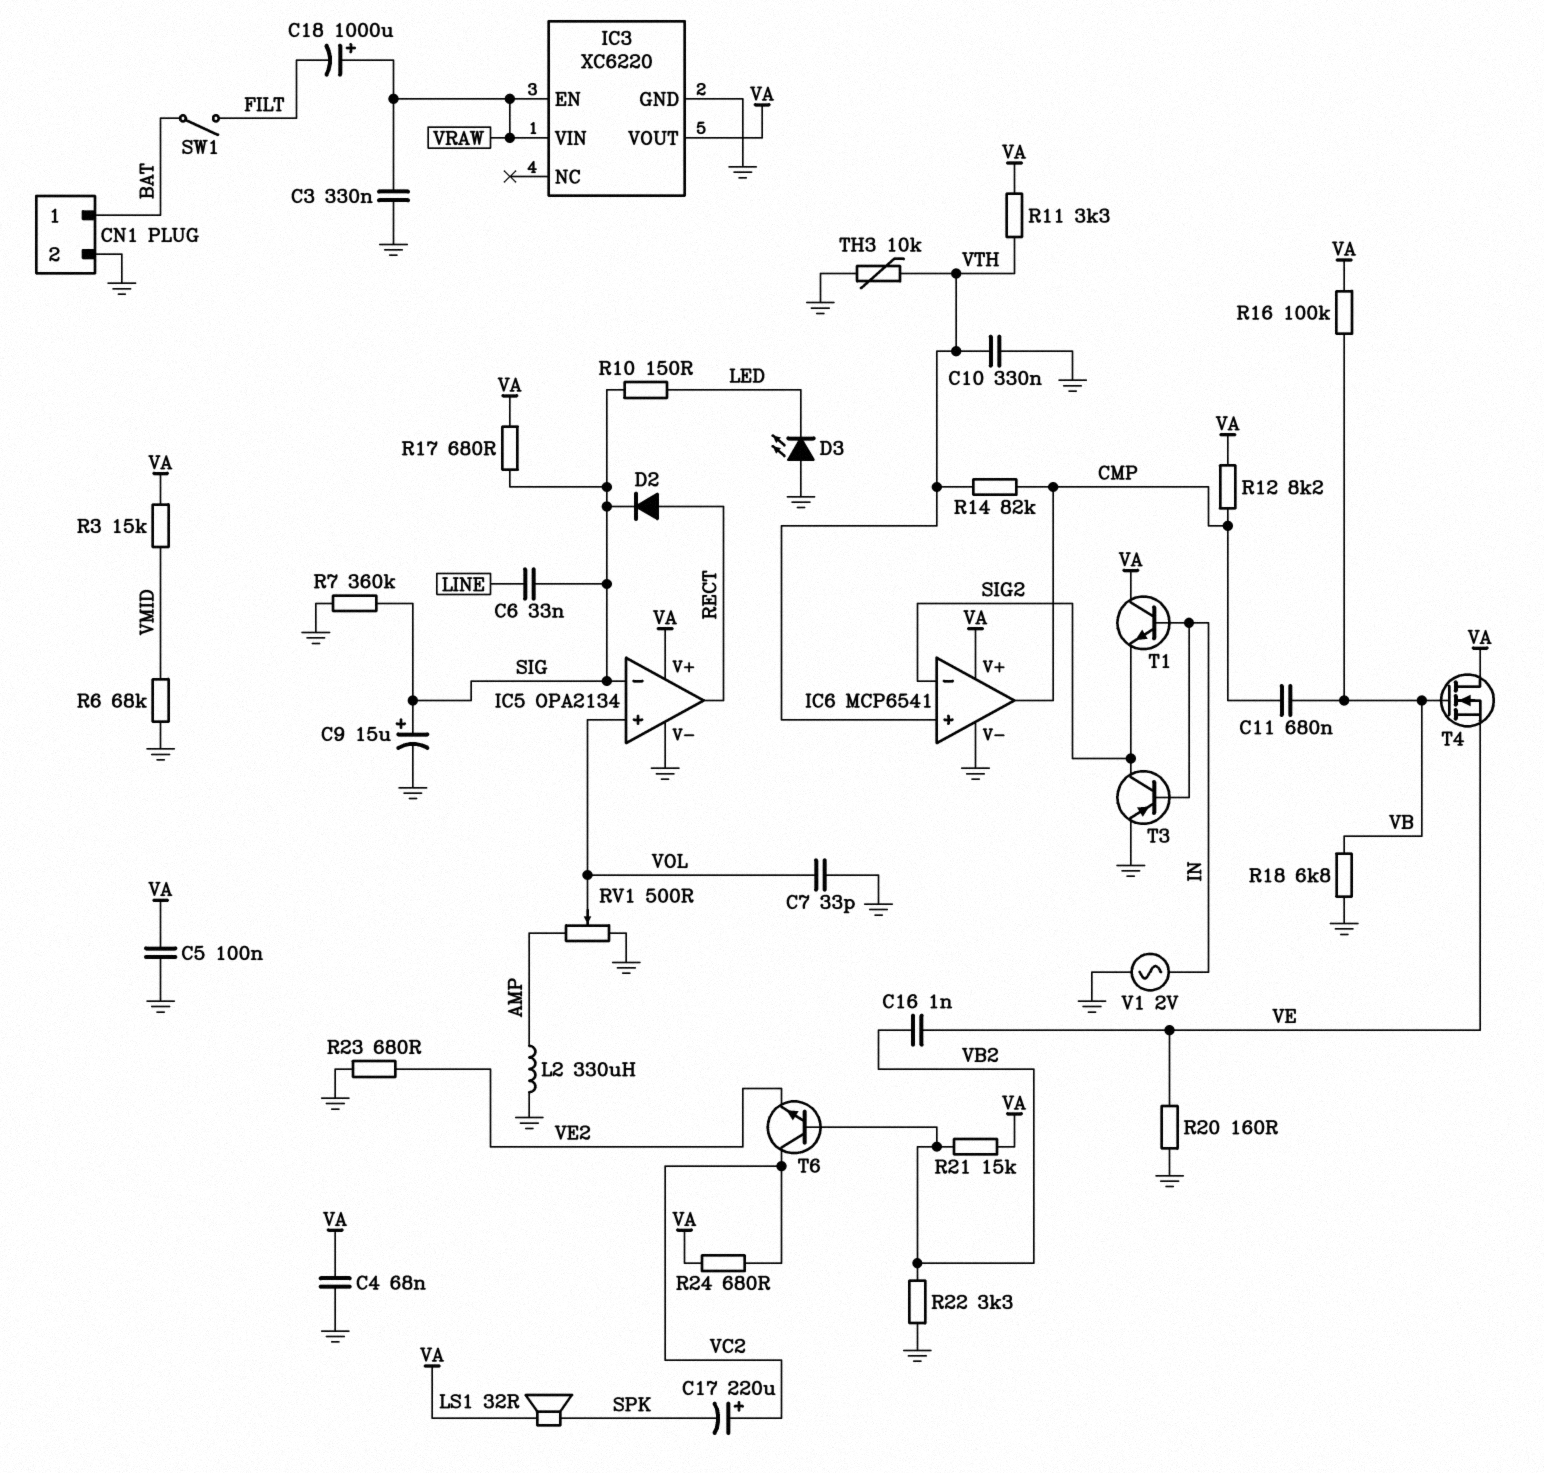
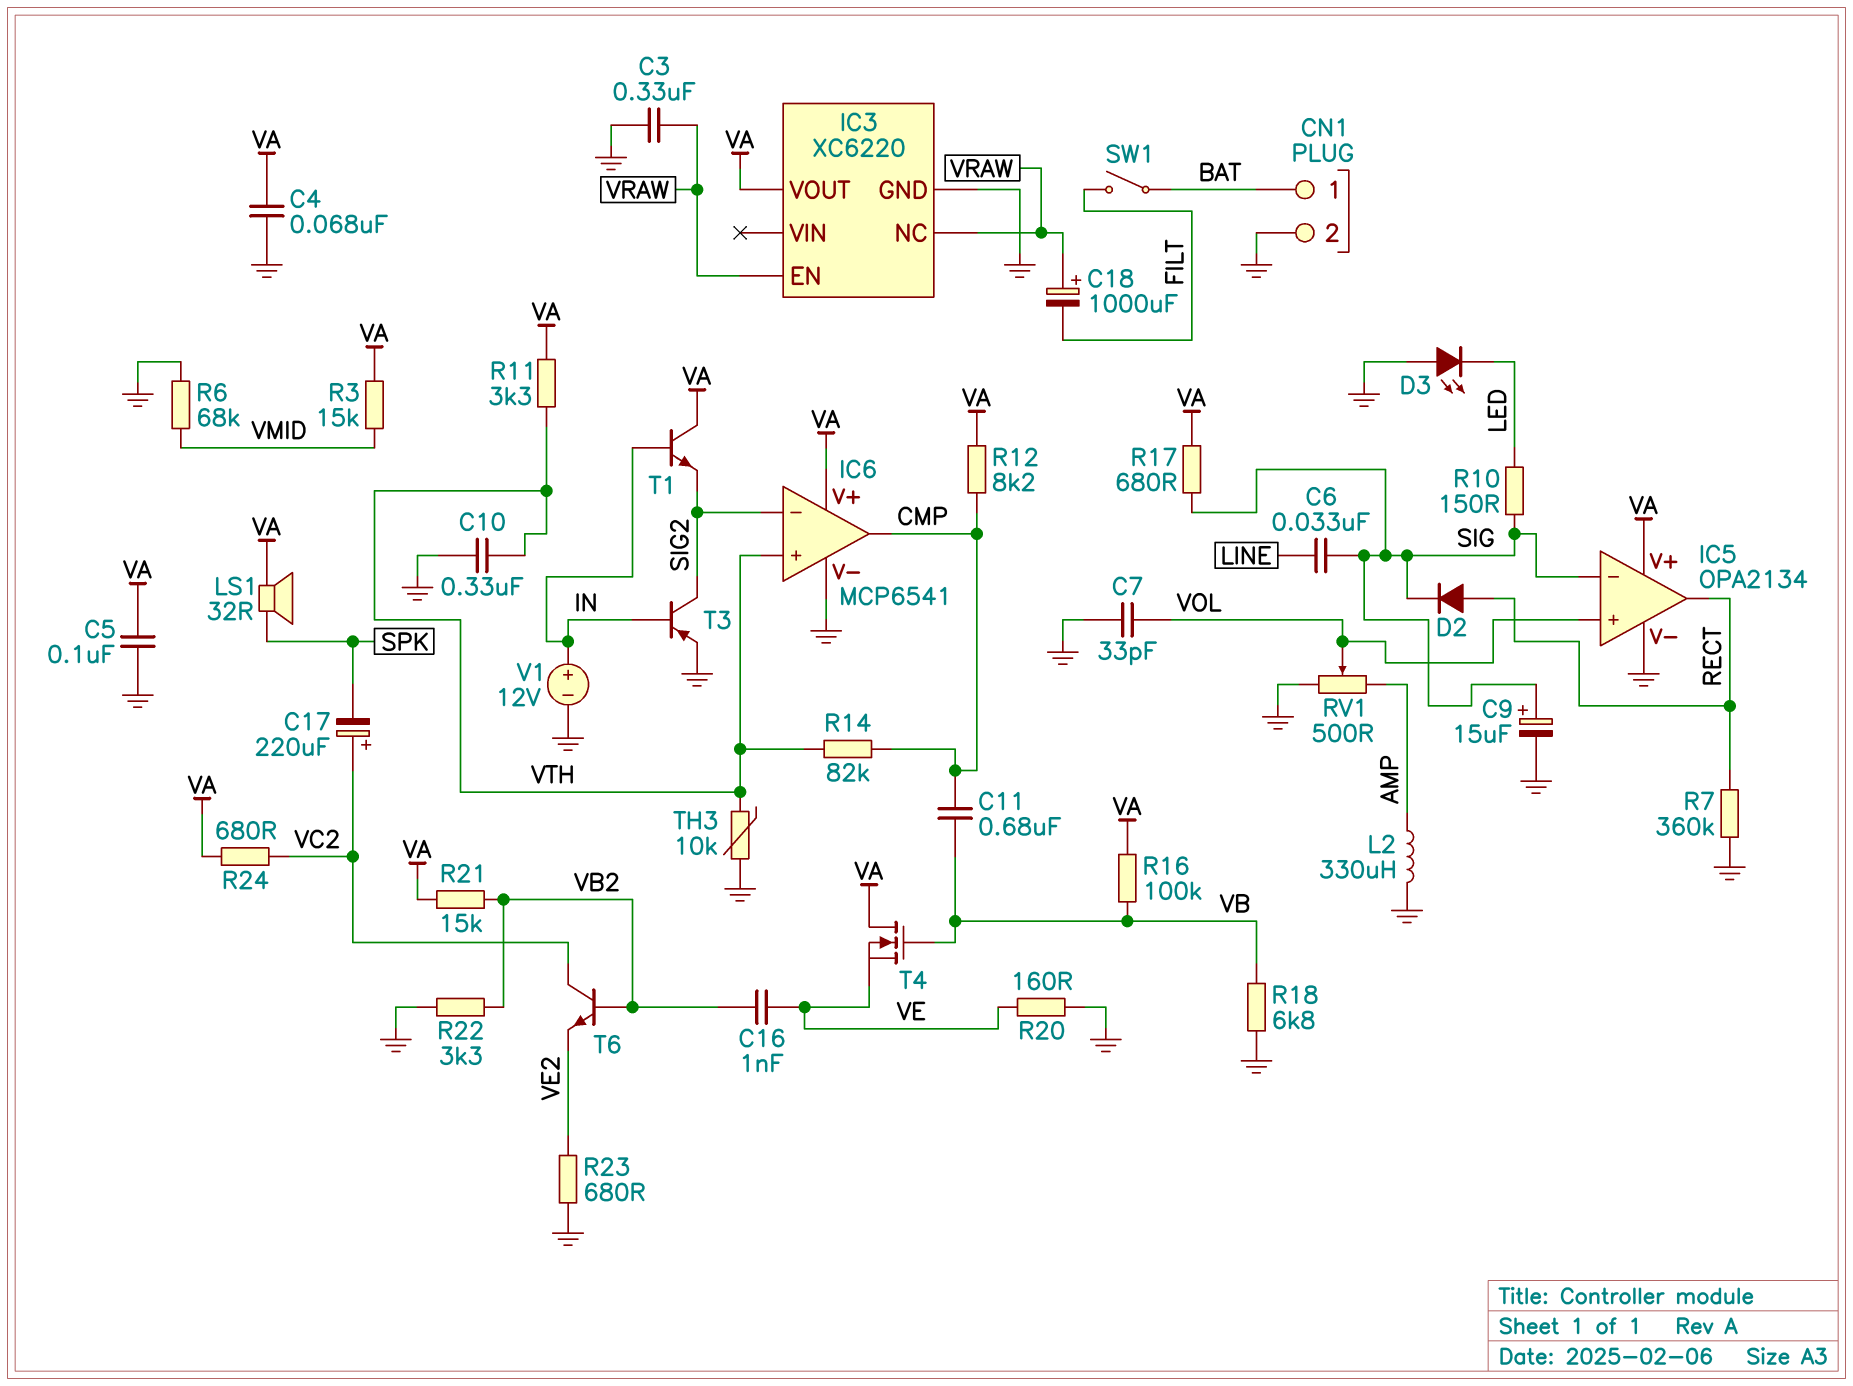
IC3 pin NC: none -> VRAW
IC3 pin VIN: VRAW -> none
R7: 360k (GND, SIG) -> 360k (GND, RECT)
V1: AC 2V (GND, IN) -> 12V (plus IN, minus GND)

